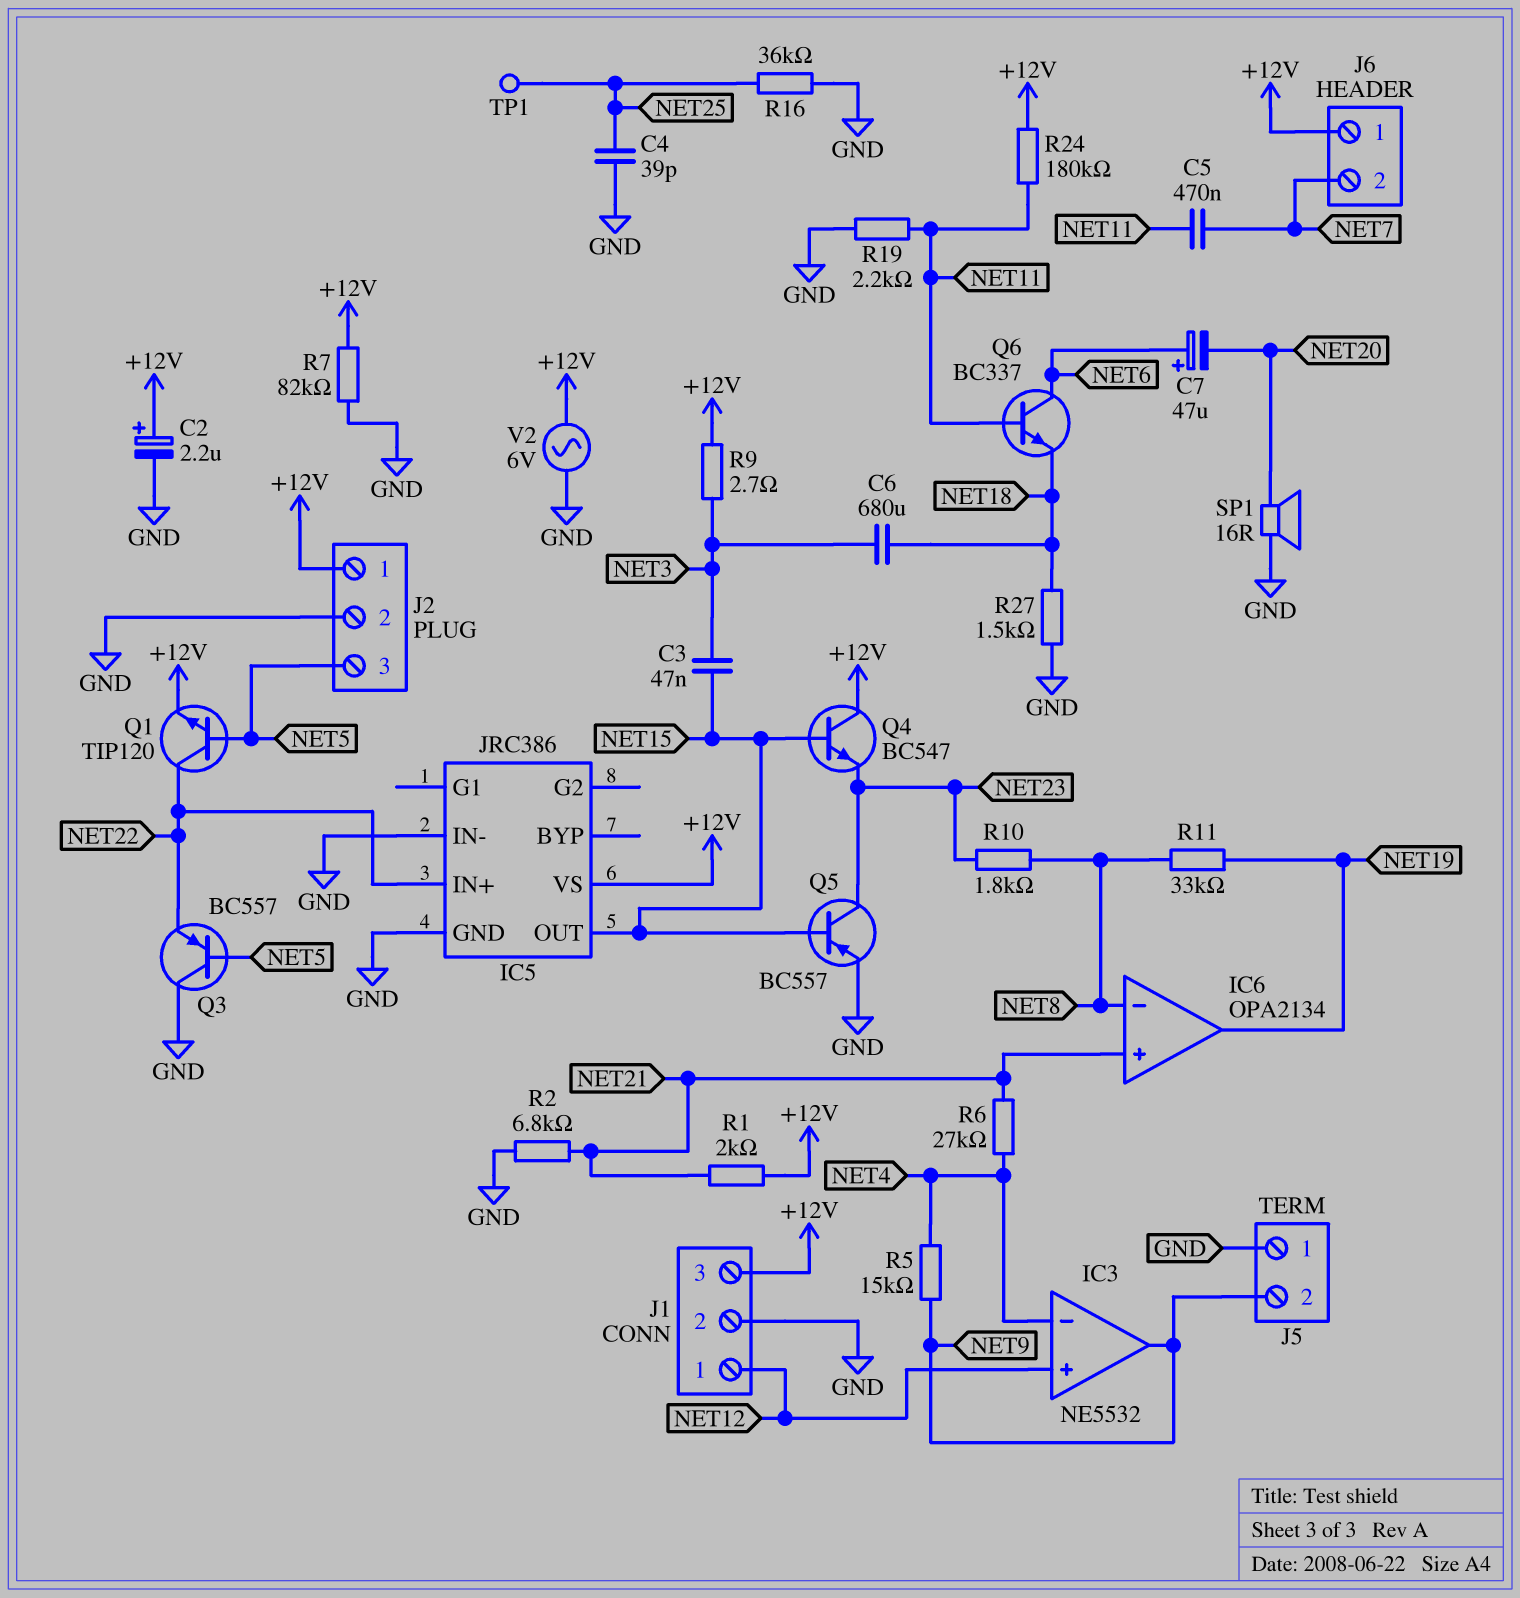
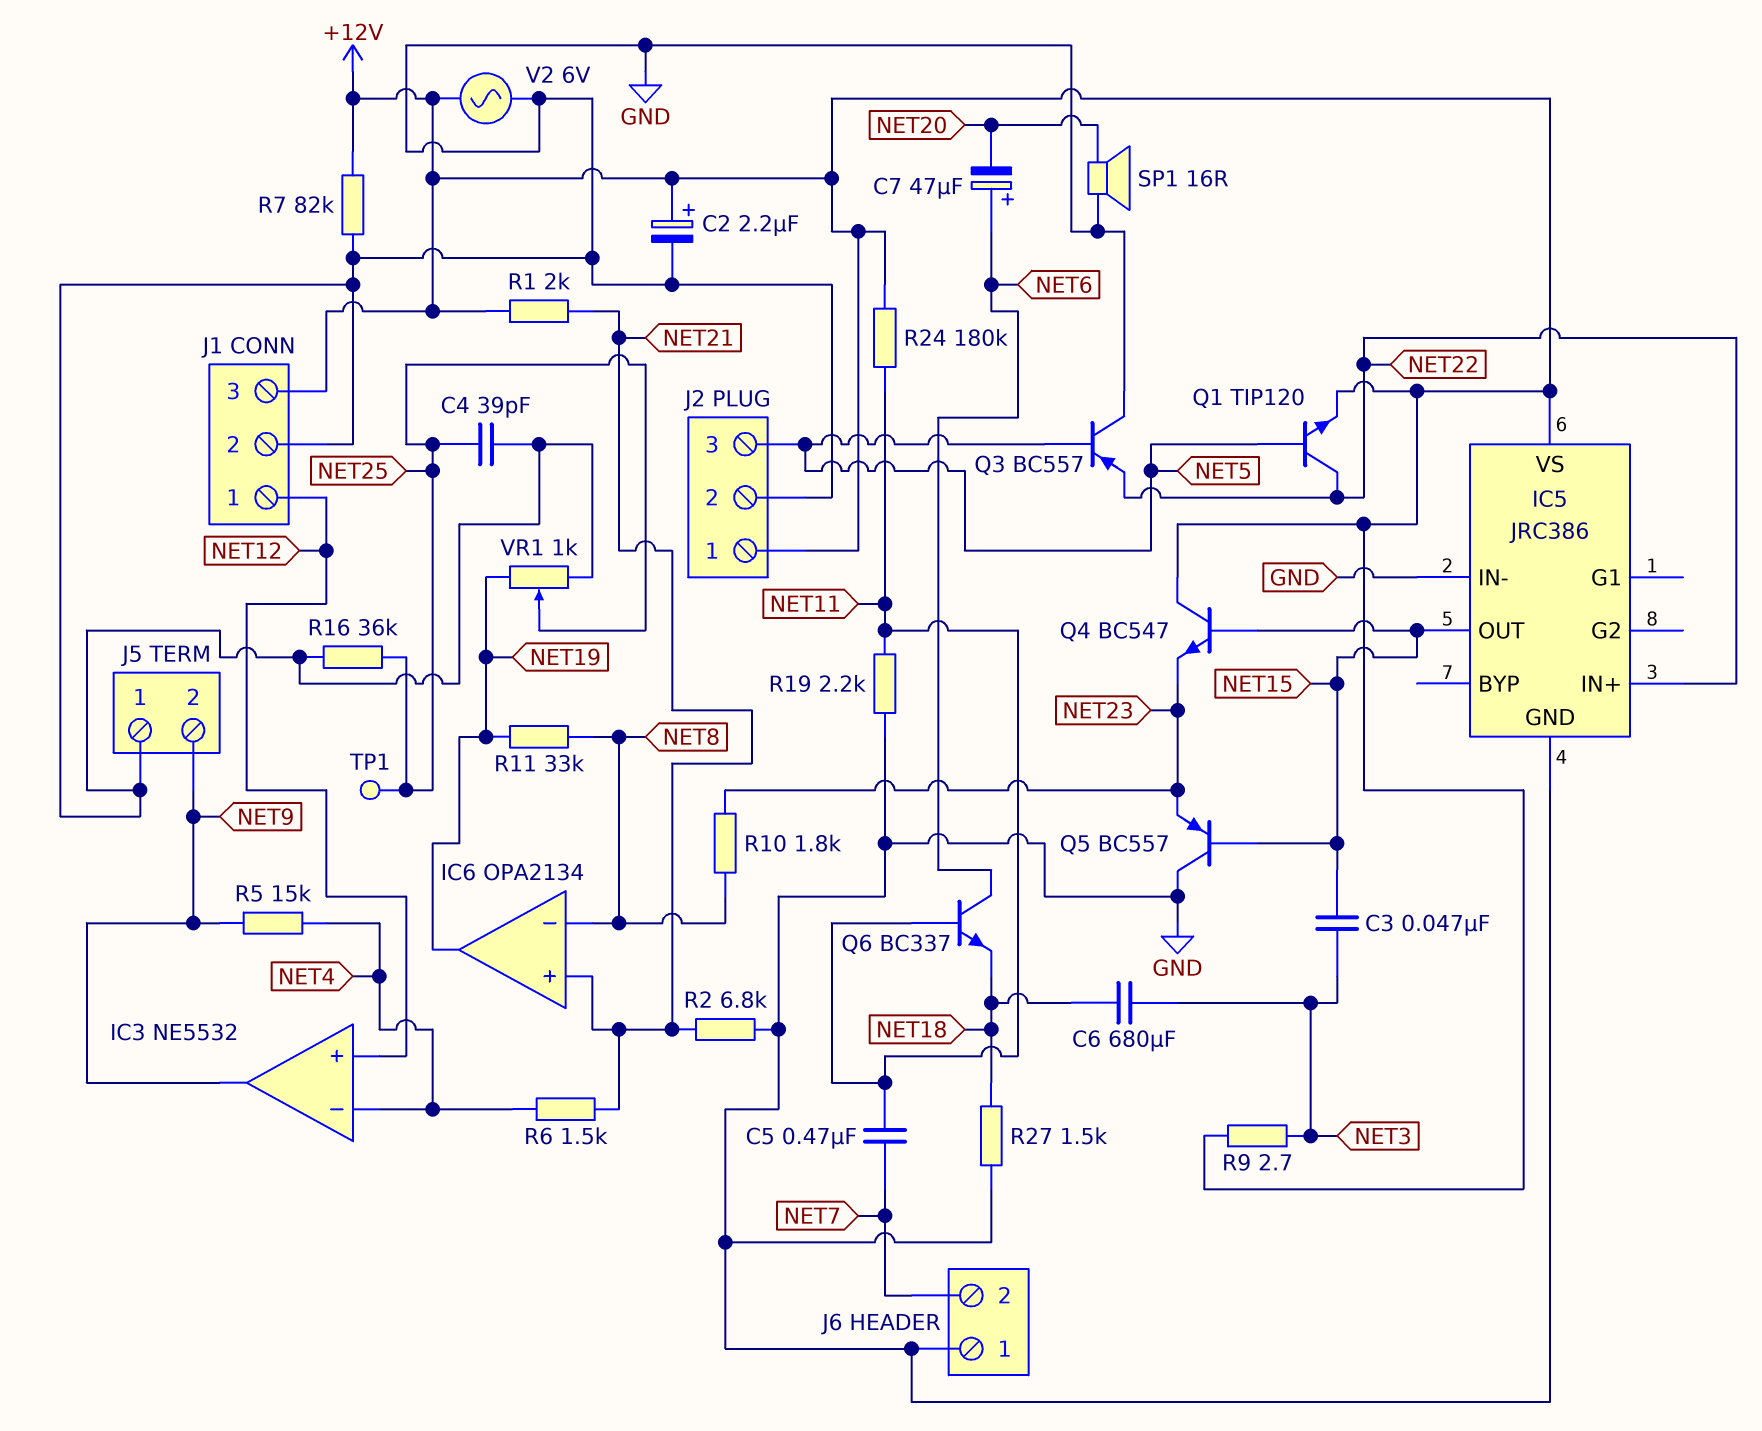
J6 pin 1: +12V -> GND
Q5: PNP BC557 (B NET15, C NET23, E GND) -> PNP BC557 (B NET15, C GND, E NET23)
R6: 27k (NET4, NET21) -> 1.5k (NET4, NET21)
VR1: none -> 1k (GND, NET19, wiper NET25)

